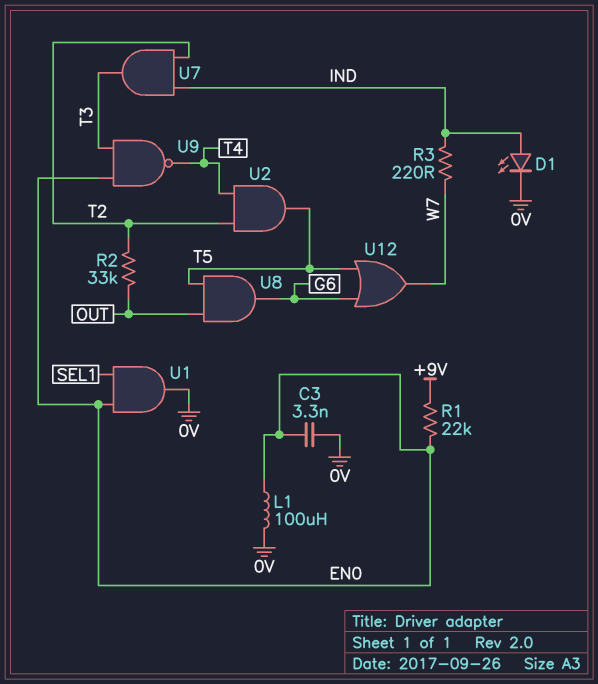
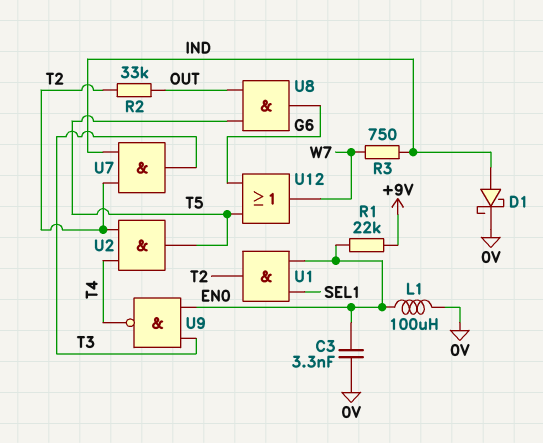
D1: LED (A IND, K 0V) -> schottky (A IND, K 0V)
R3: 220 (IND, W7) -> 750 (IND, W7)
U1: AND (in EN0, in SEL1, out 0V) -> AND (in EN0, in SEL1, out T2)

